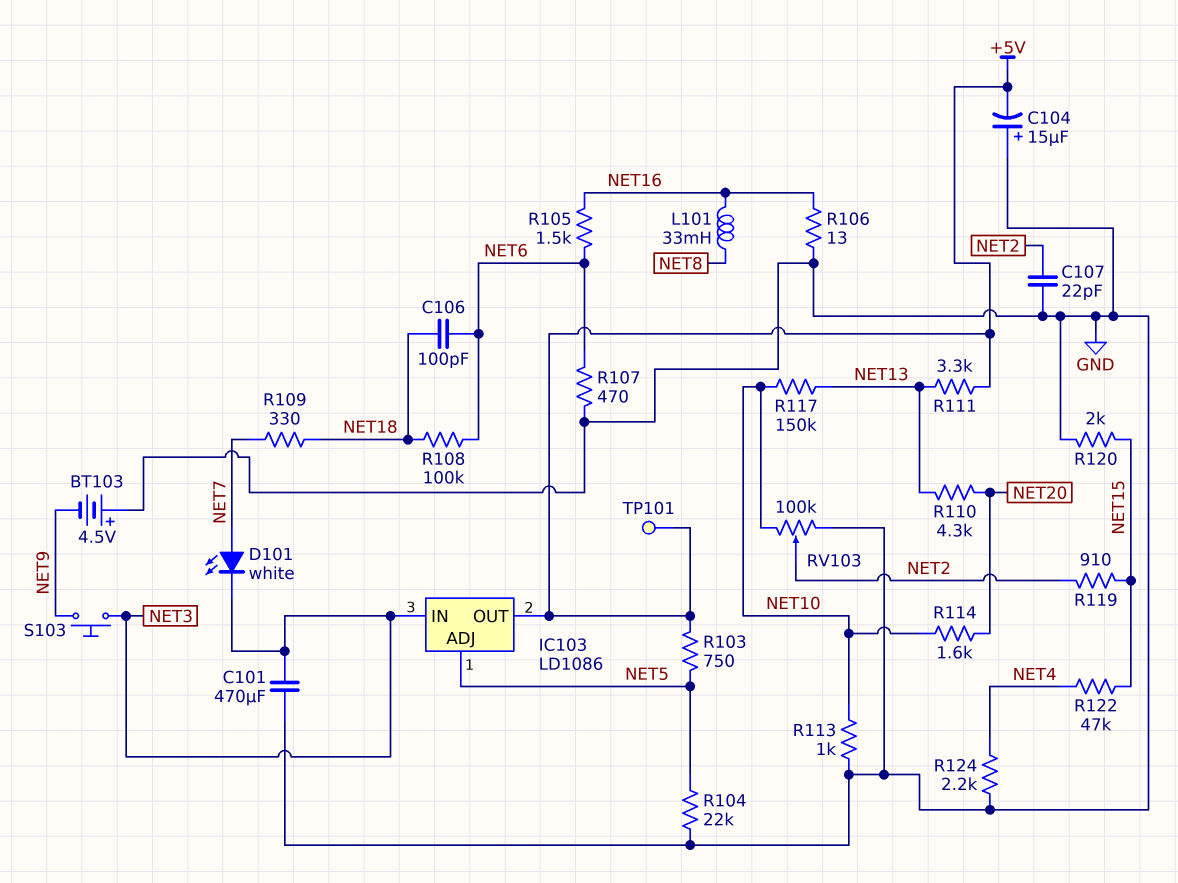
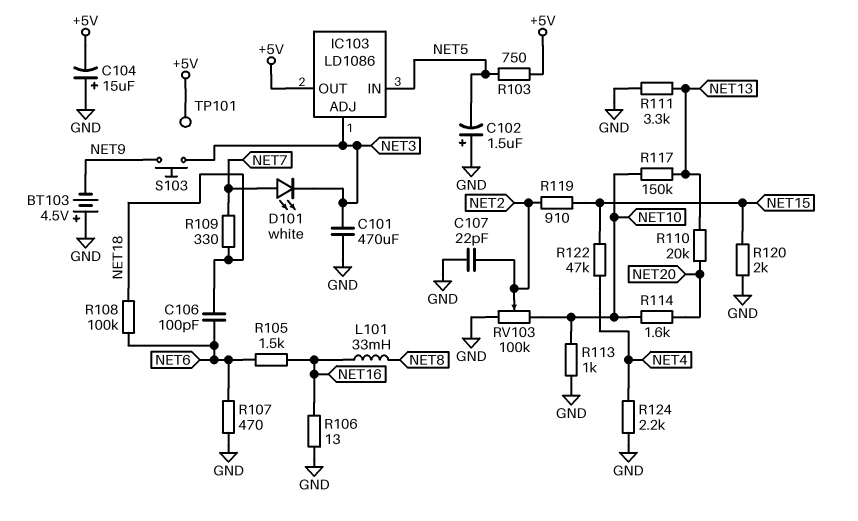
C102: none -> 1.5uF (plus GND, minus NET5)
IC103 pin ADJ: NET5 -> NET3
IC103 pin IN: NET3 -> NET5
R104: 22k (GND, NET5) -> none
R110: 4.3k (NET13, NET20) -> 20k (NET13, NET20)
R111: 3.3k (+5V, NET13) -> 3.3k (GND, NET13)

